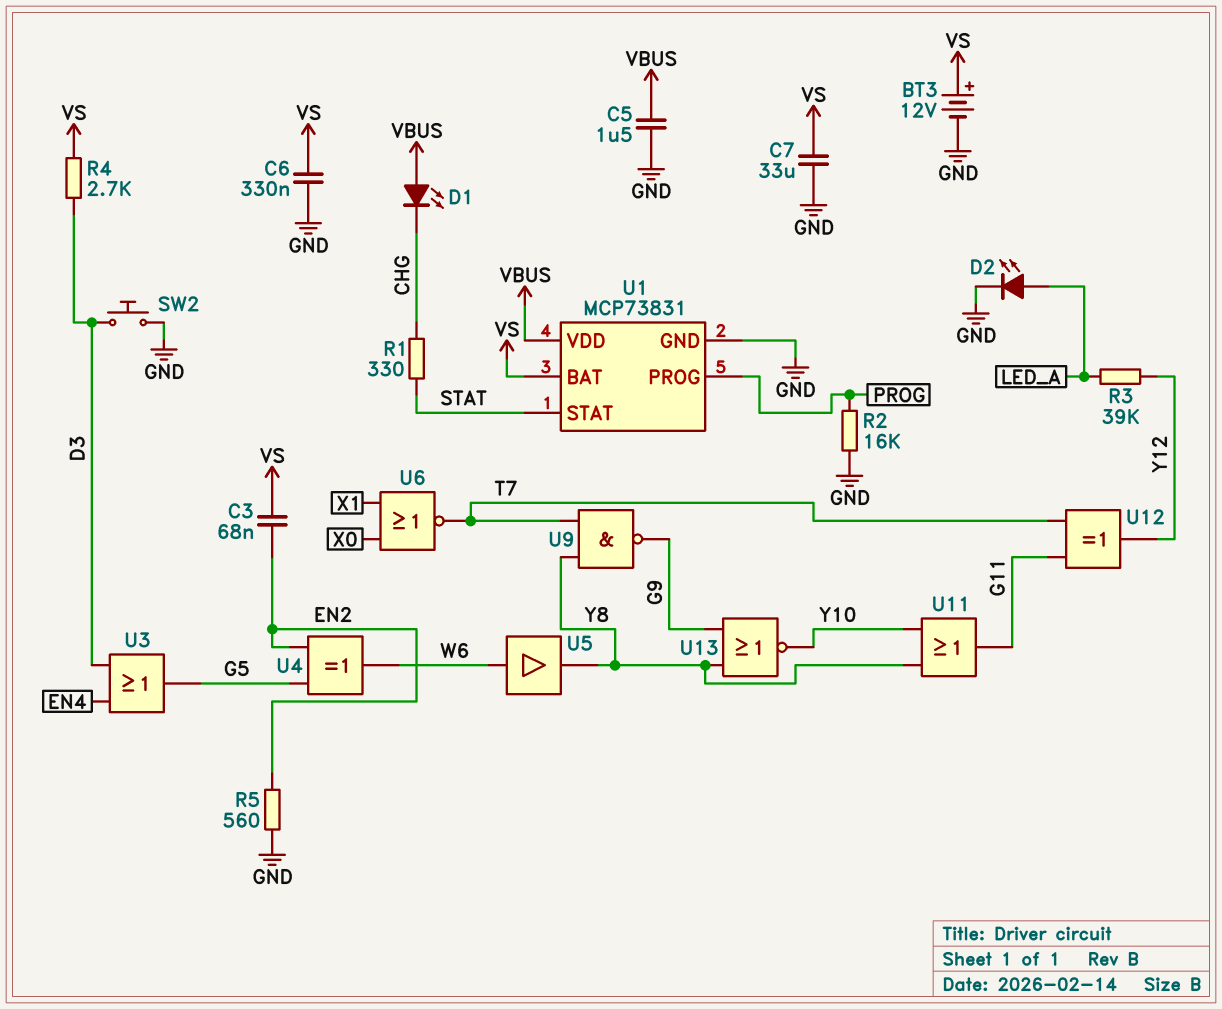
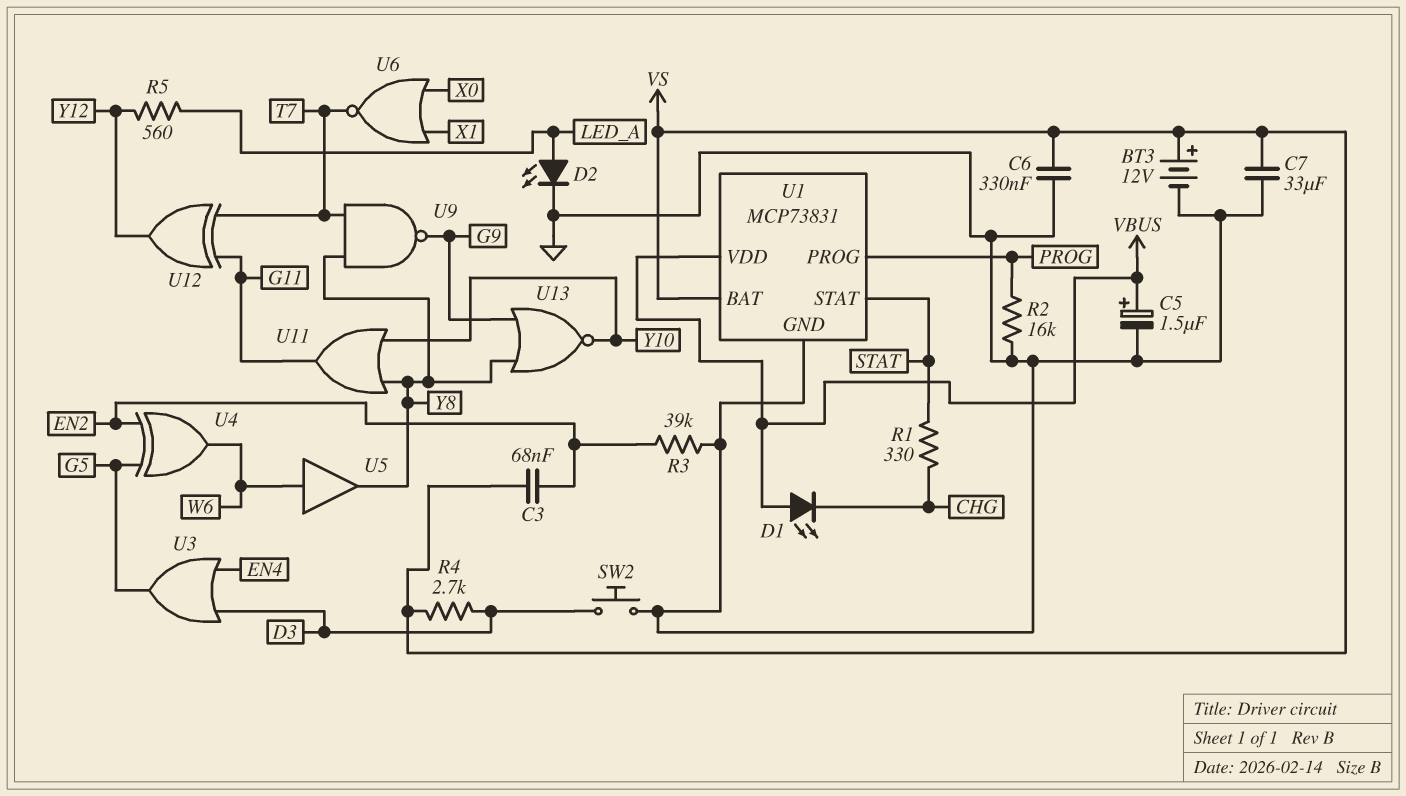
C5: 1.5uF (GND, VBUS) -> 1.5uF (plus VBUS, minus GND)
R3: 39k (LED_A, Y12) -> 39k (EN2, GND)
R5: 560 (EN2, GND) -> 560 (LED_A, Y12)

